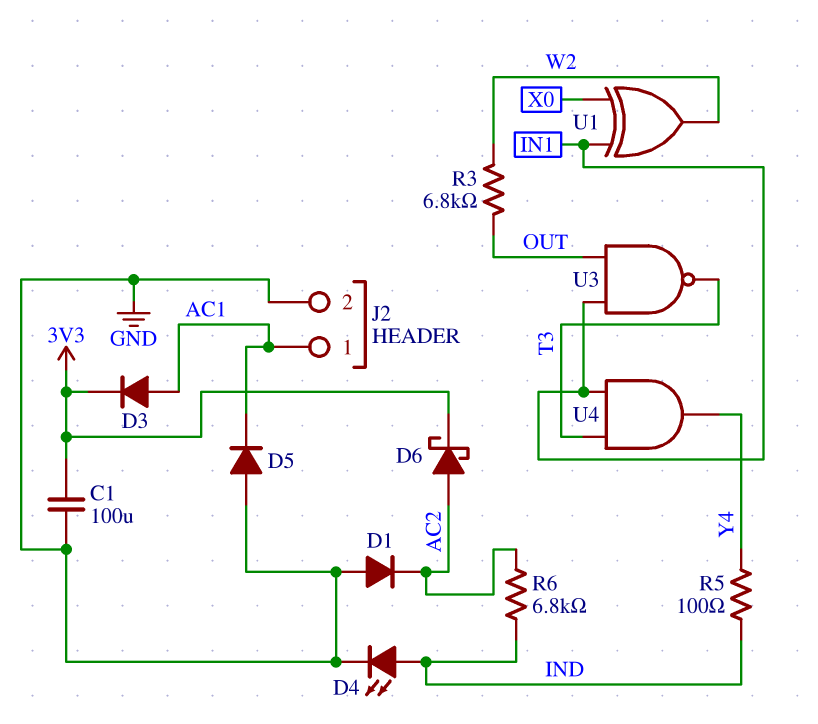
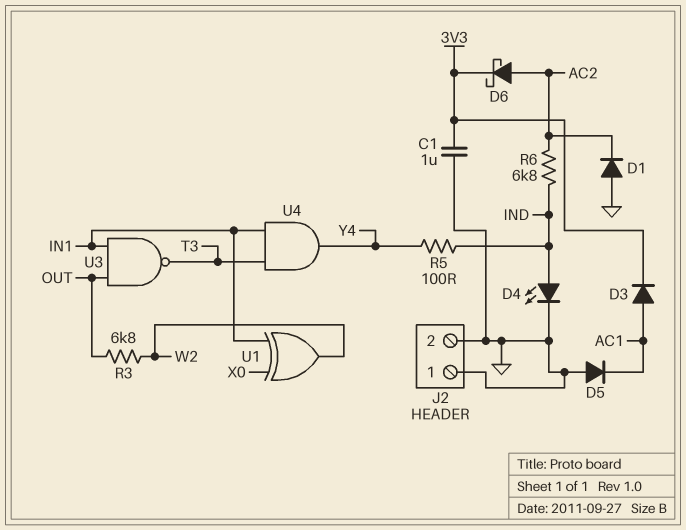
C1: 100uF (3V3, GND) -> 1uF (3V3, GND)
J2 pin 1: AC1 -> GND

